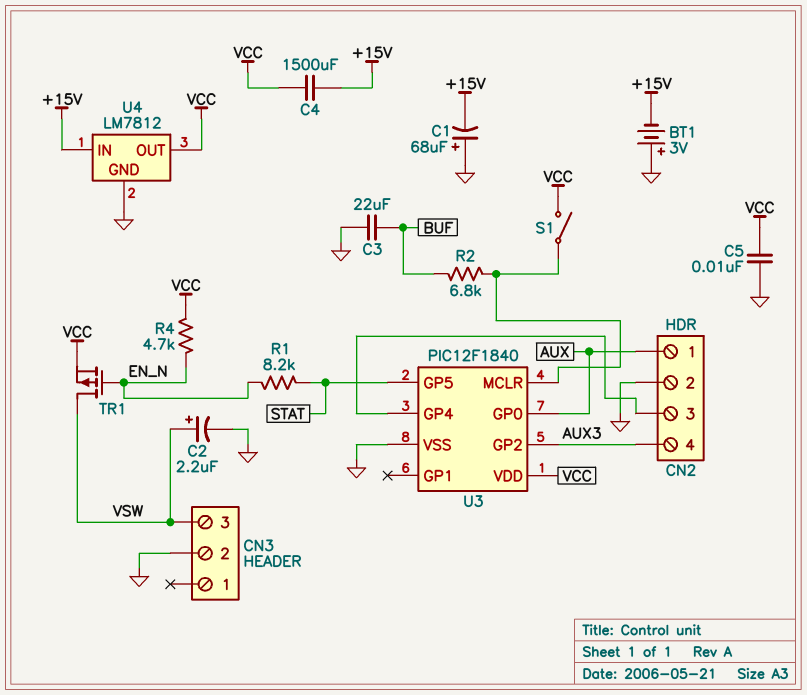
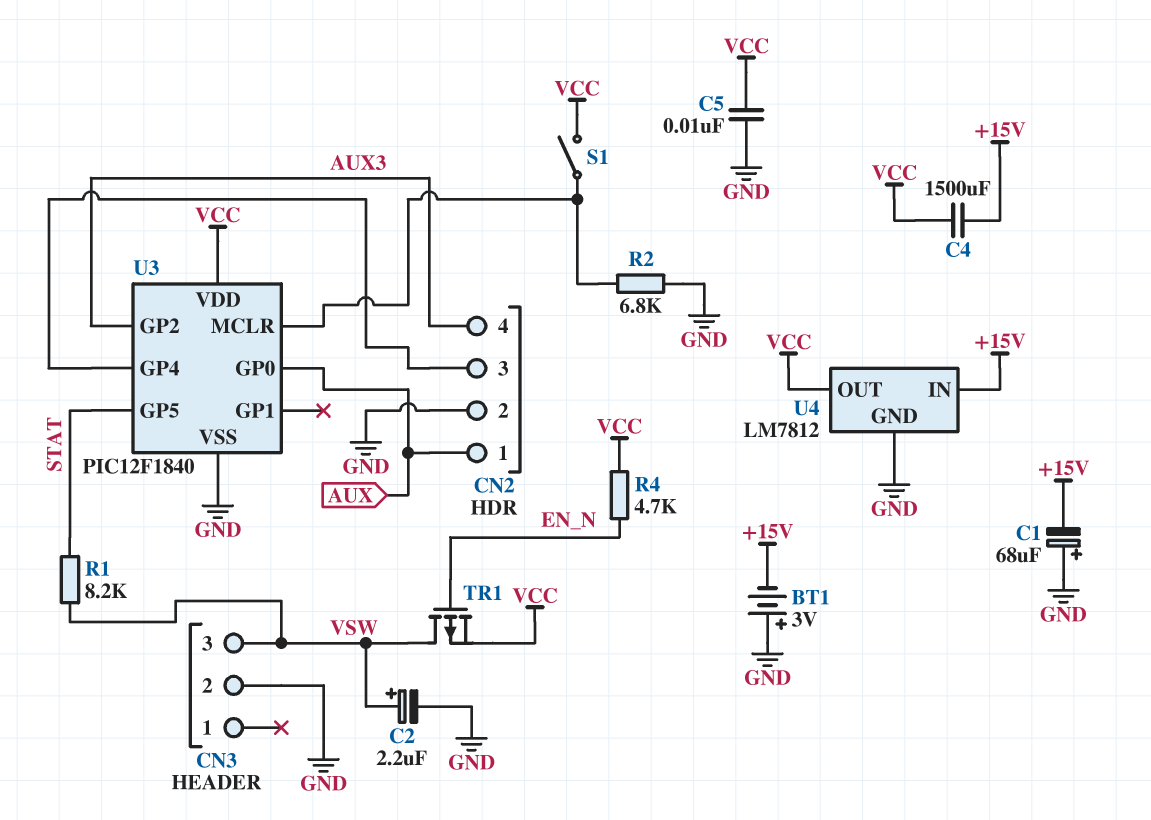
C3: 22uF (BUF, GND) -> none
R1: 8.2k (EN_N, STAT) -> 8.2k (STAT, VSW)
R2: 6.8k (BUF, U3/MCLR) -> 6.8k (GND, U3/MCLR)

